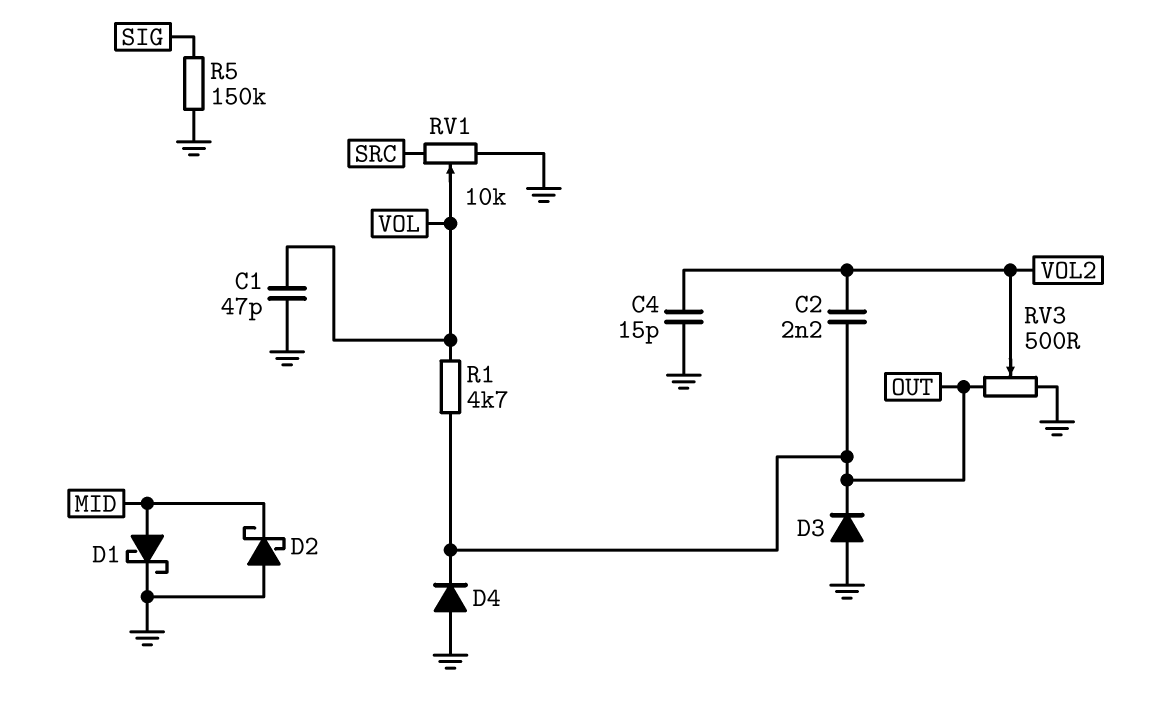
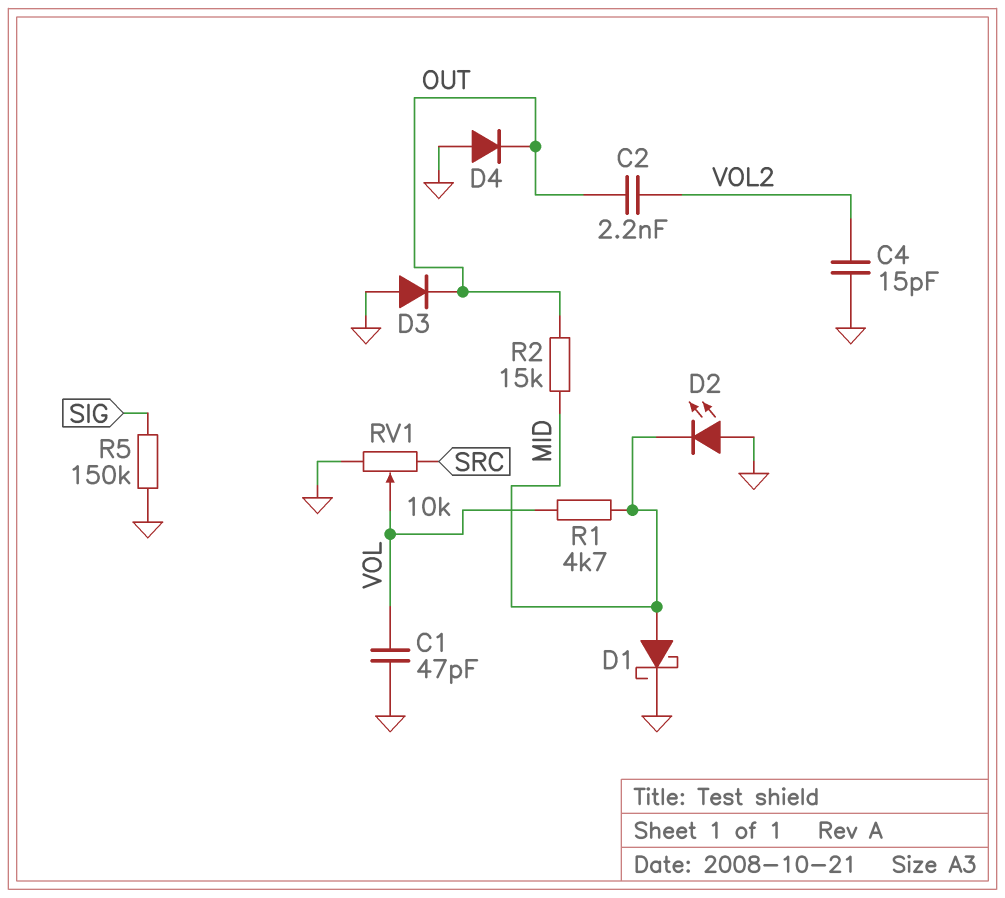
D2: schottky (A GND, K MID) -> LED (A GND, K MID)
R1: 4.7k (OUT, VOL) -> 4.7k (MID, VOL)
R2: none -> 15k (MID, OUT)
RV3: 500 (GND, OUT, wiper VOL2) -> none

